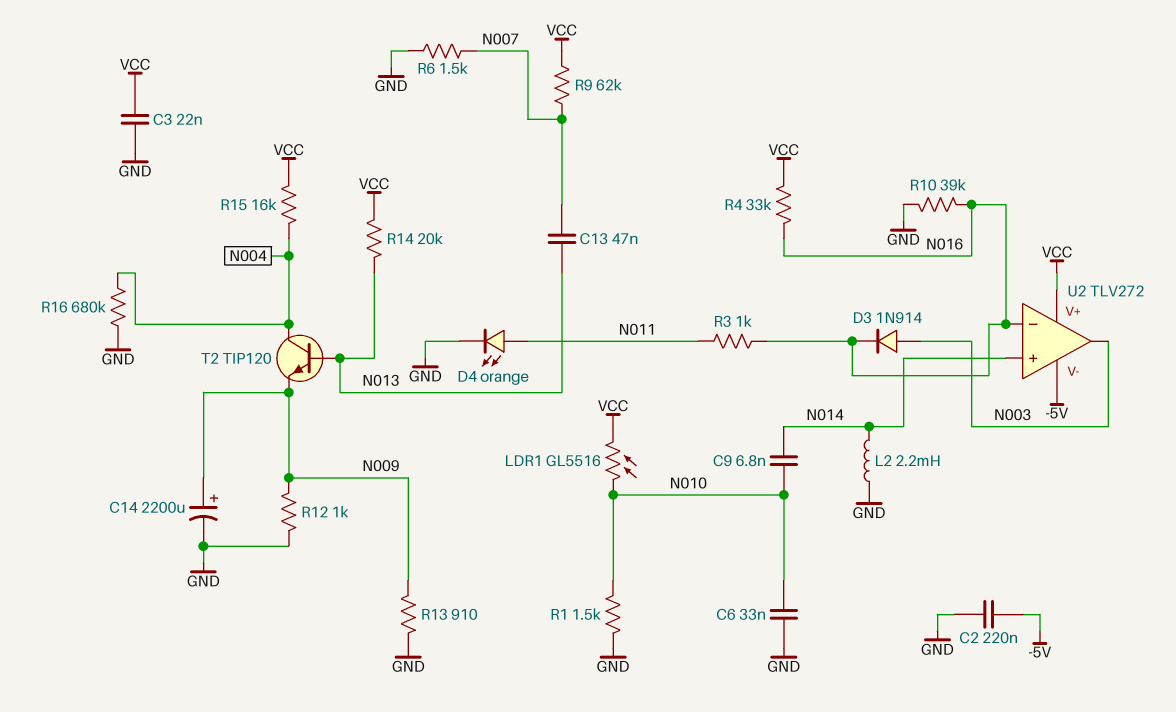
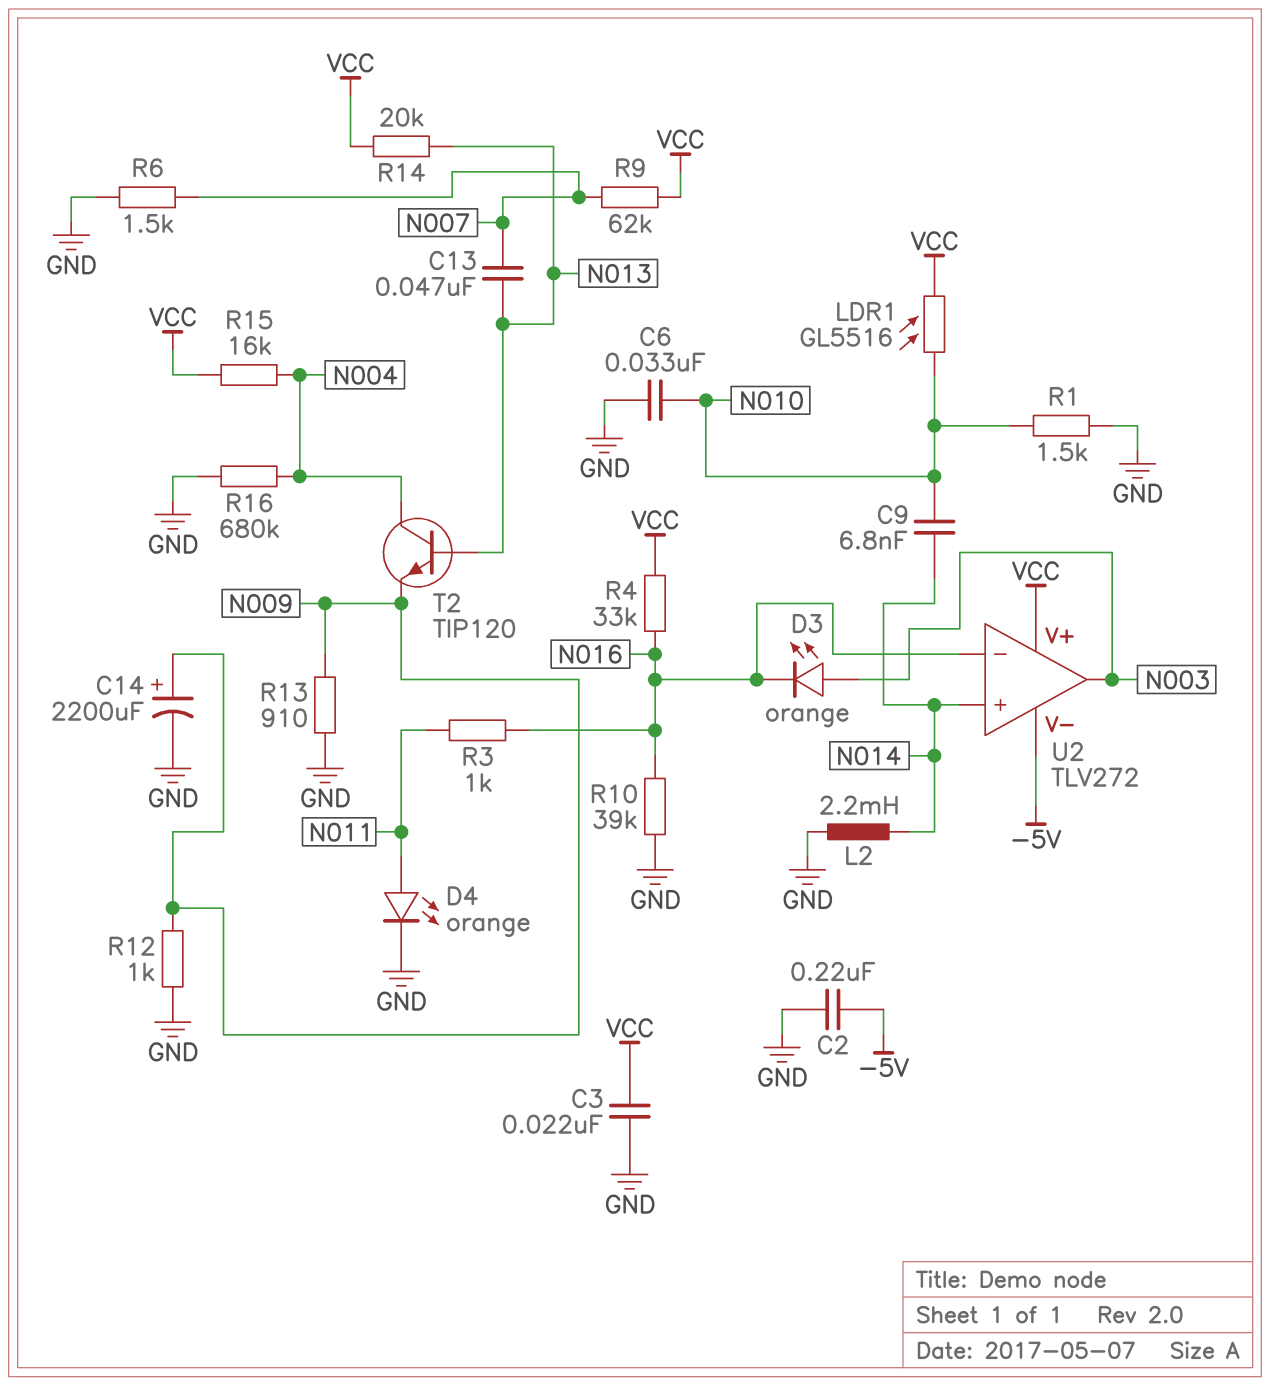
D3: diode 1N914 (A N003, K N016) -> LED orange (A N003, K N016)

